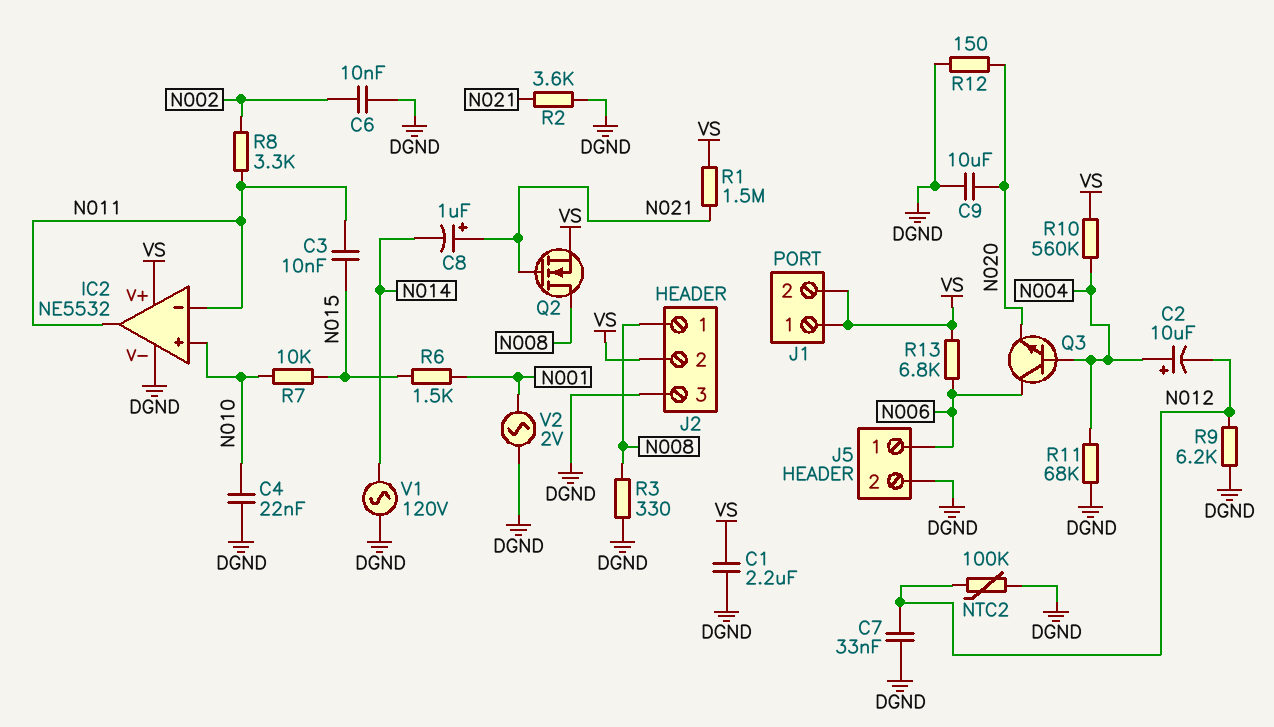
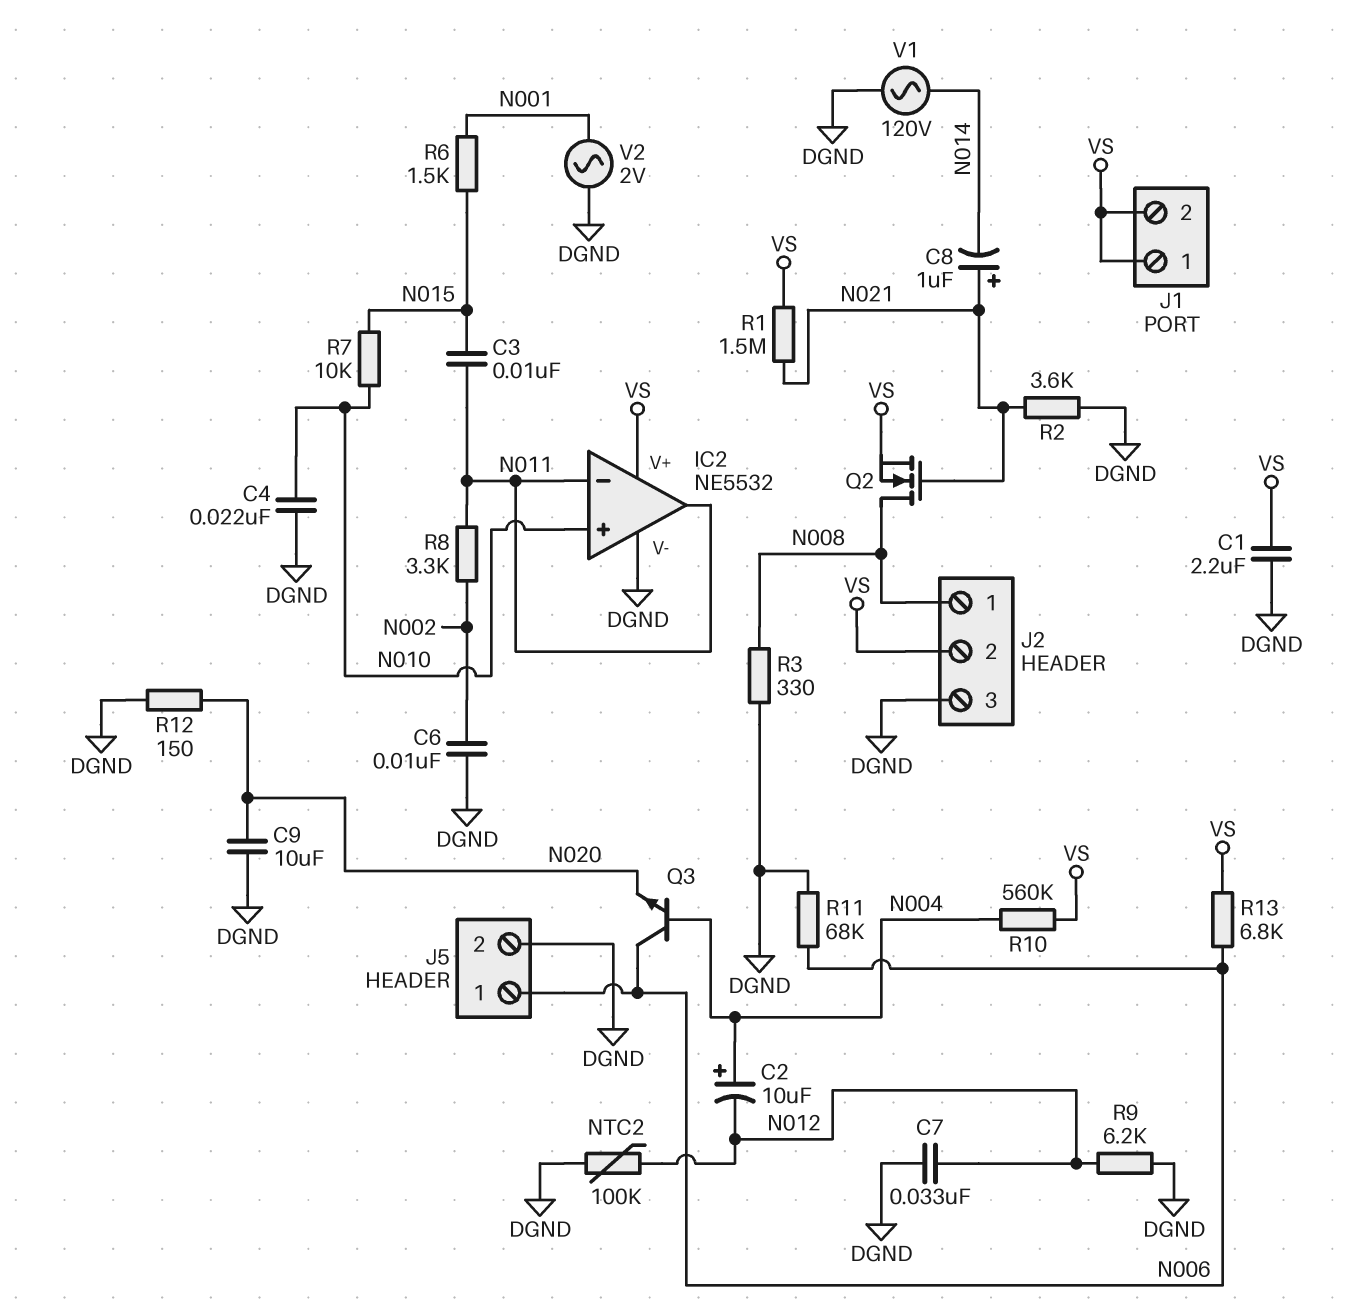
R11: 68k (DGND, N004) -> 68k (DGND, N006)

